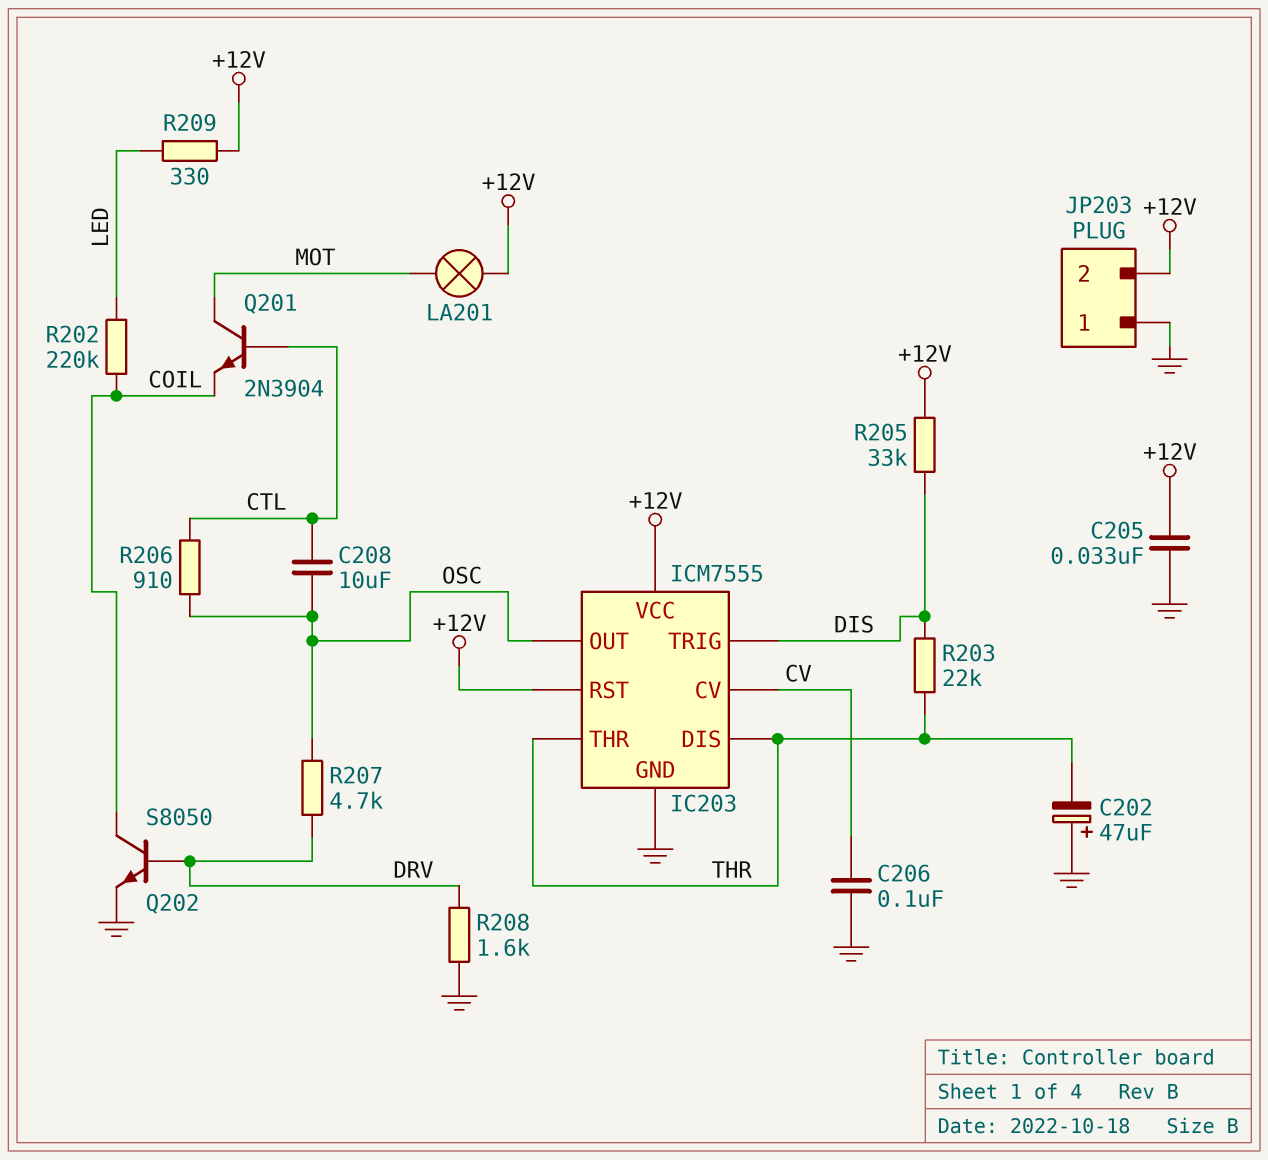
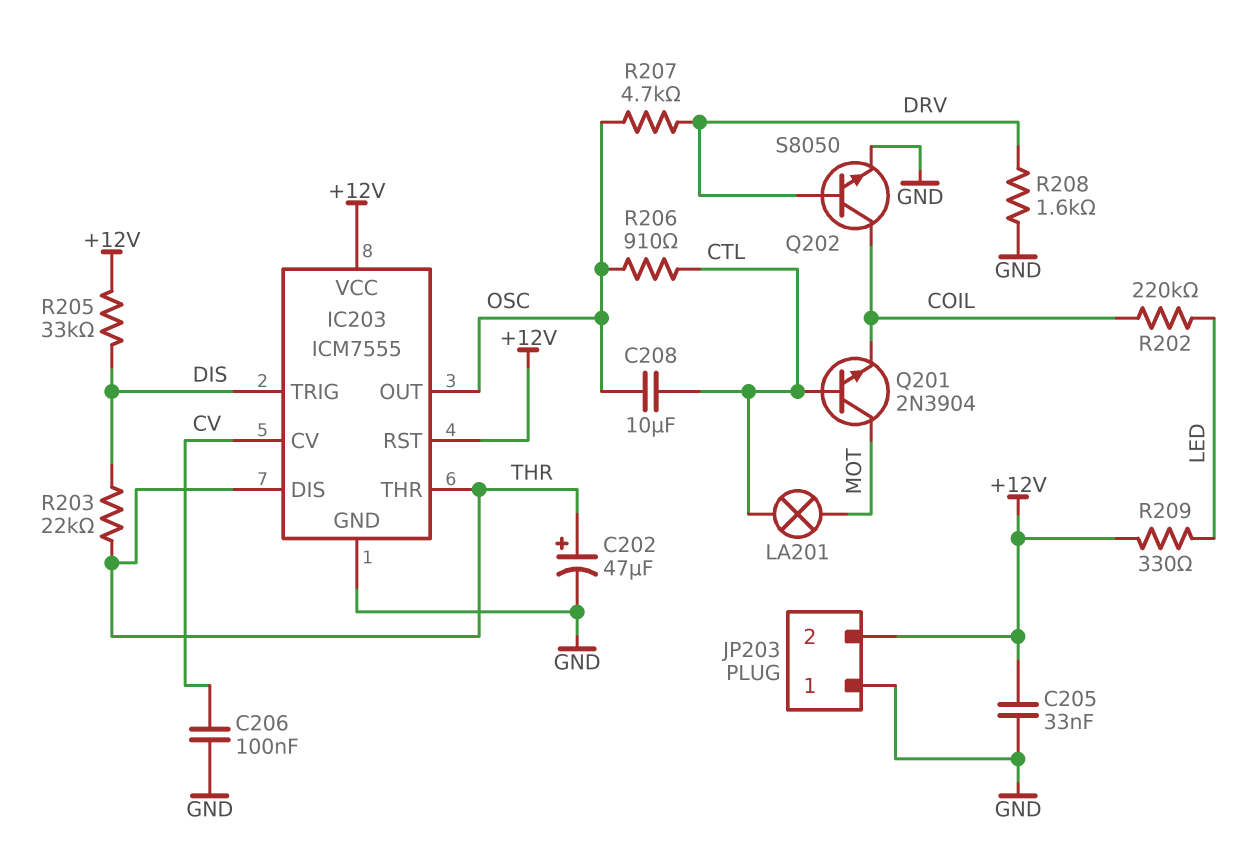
C202: 47uF (plus GND, minus THR) -> 47uF (plus THR, minus GND)
LA201: lamp (+12V, MOT) -> lamp (CTL, MOT)

